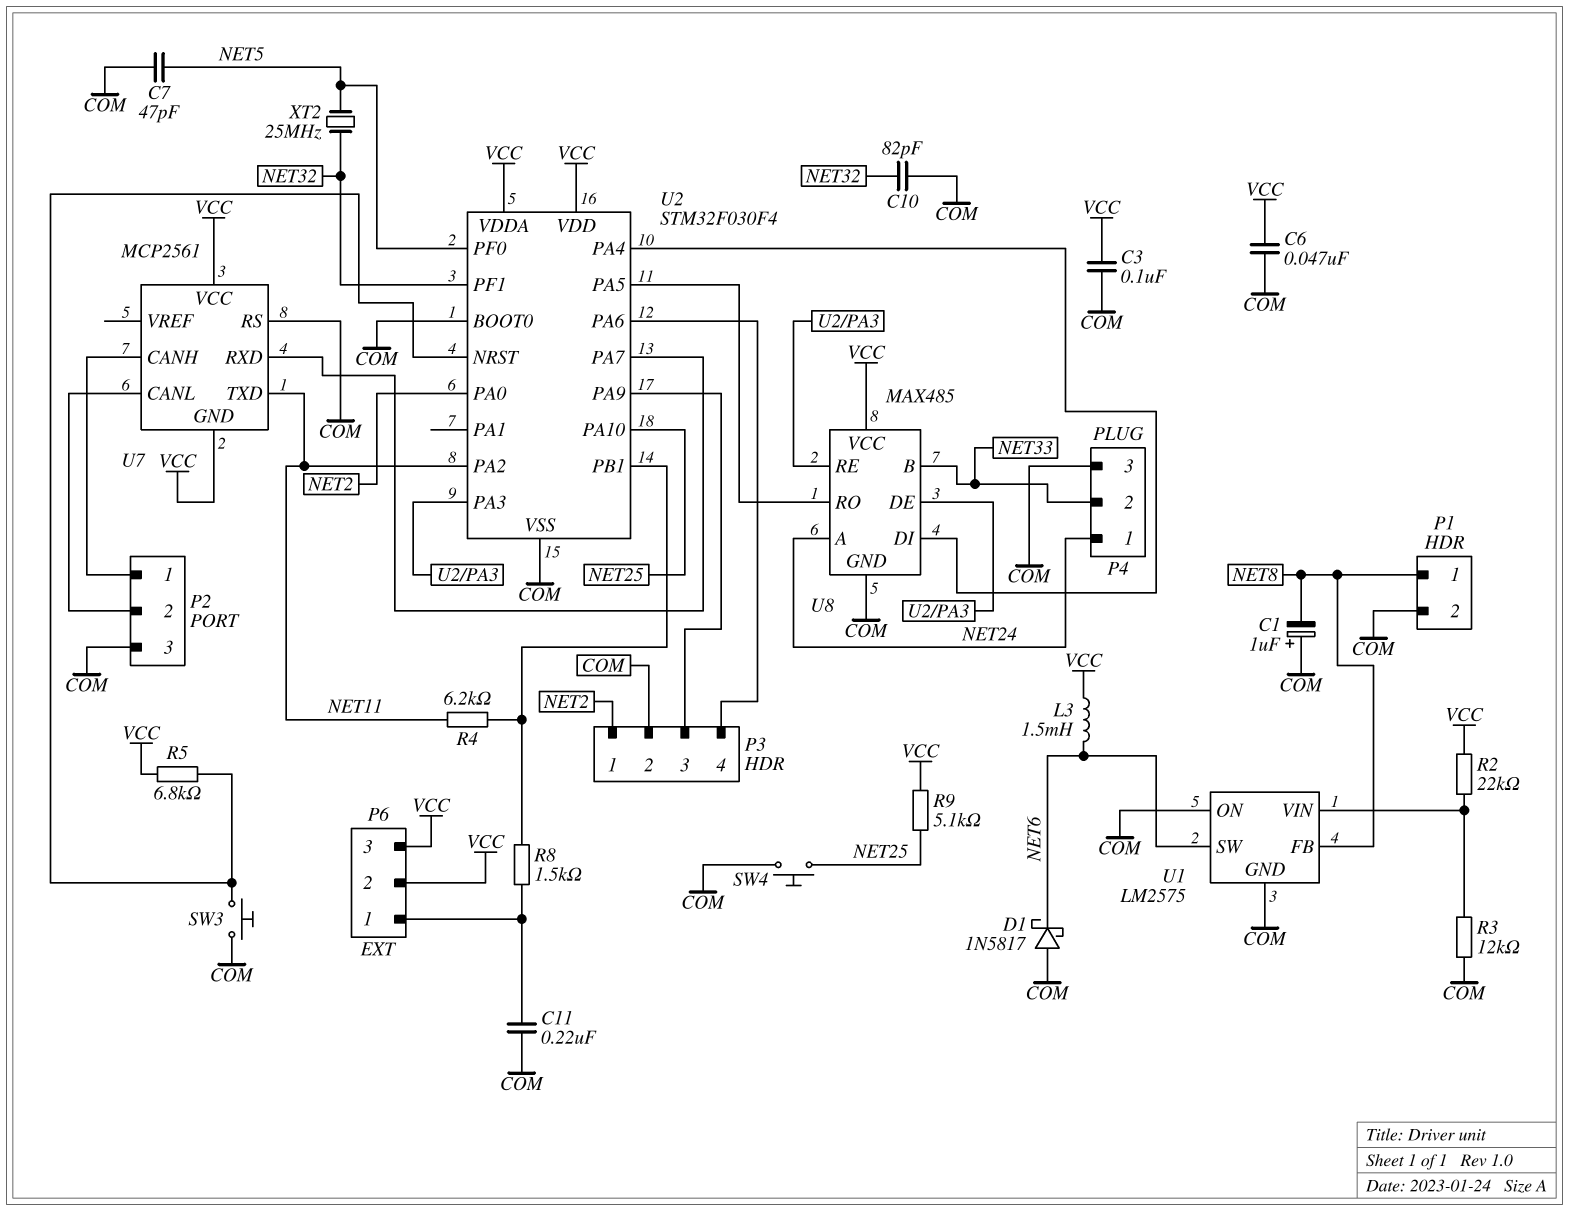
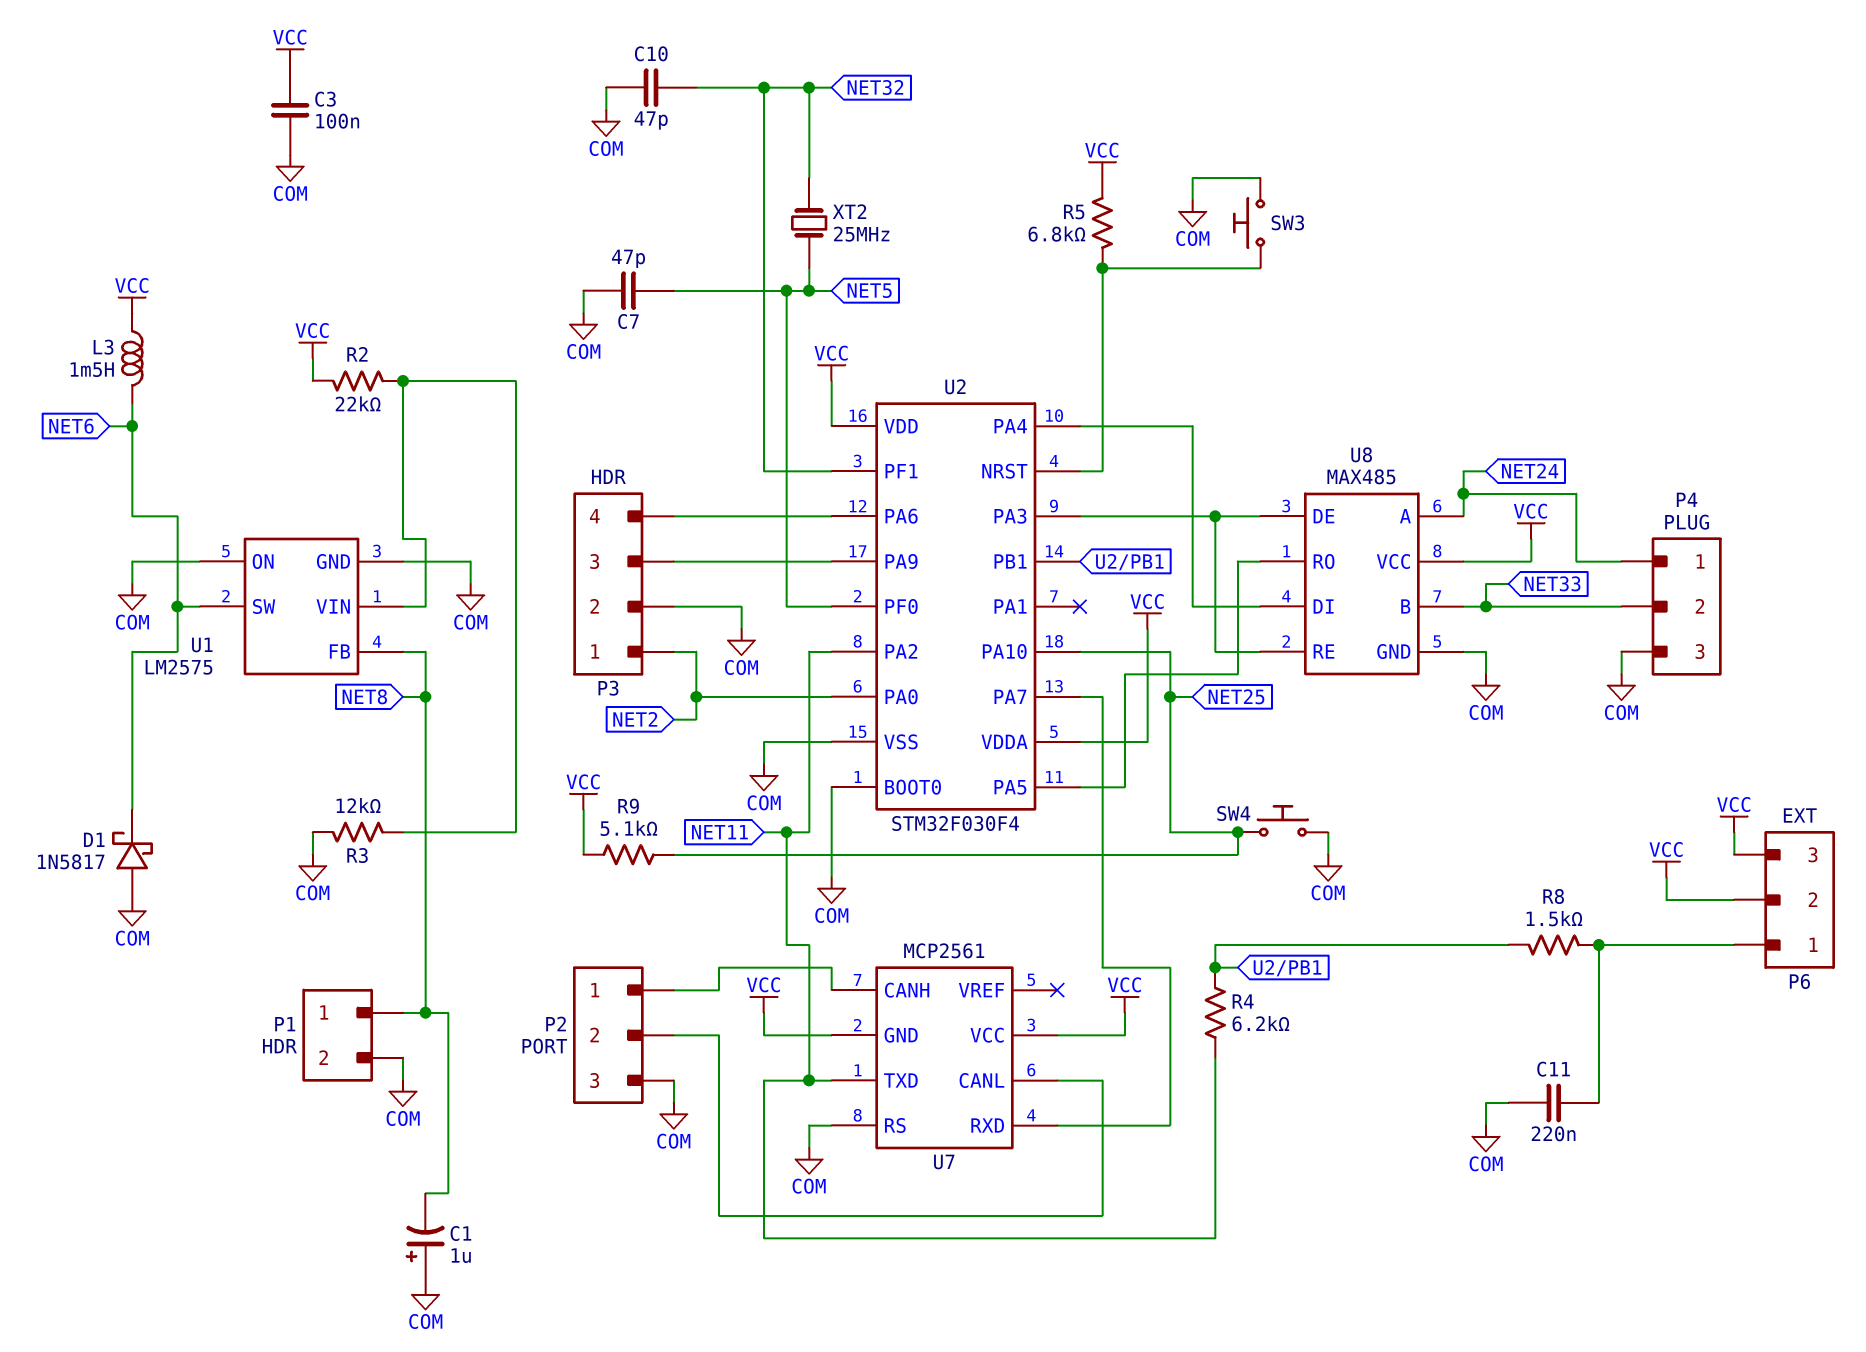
C6: 47nF (COM, VCC) -> none
C10: 82pF (COM, NET32) -> 47pF (COM, NET32)

